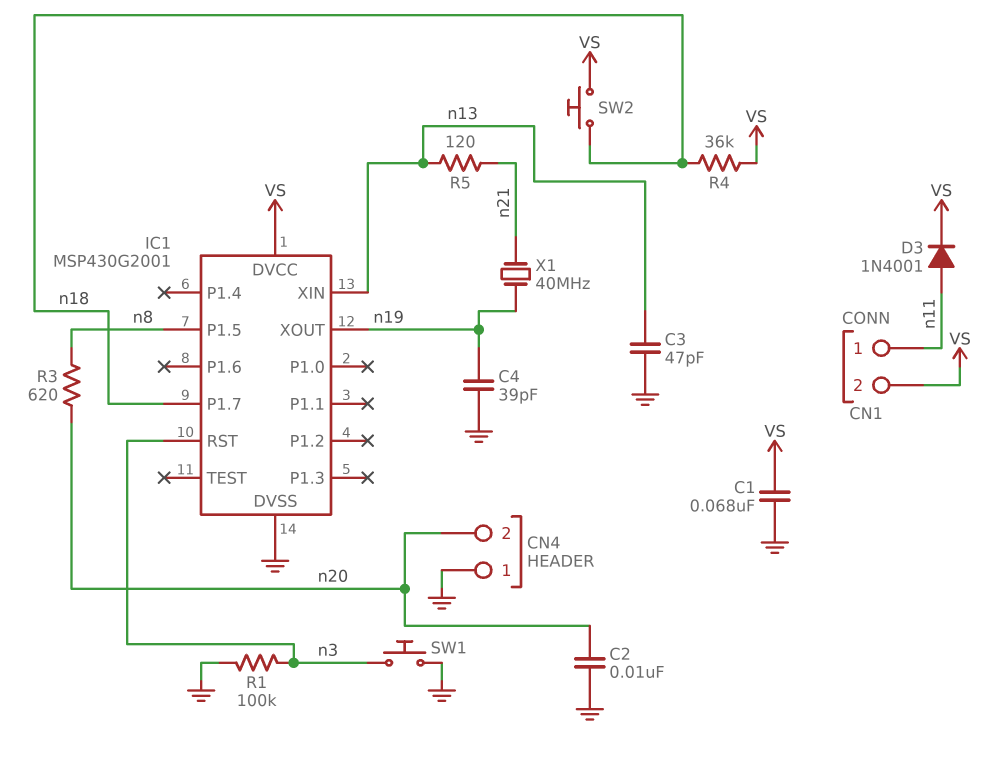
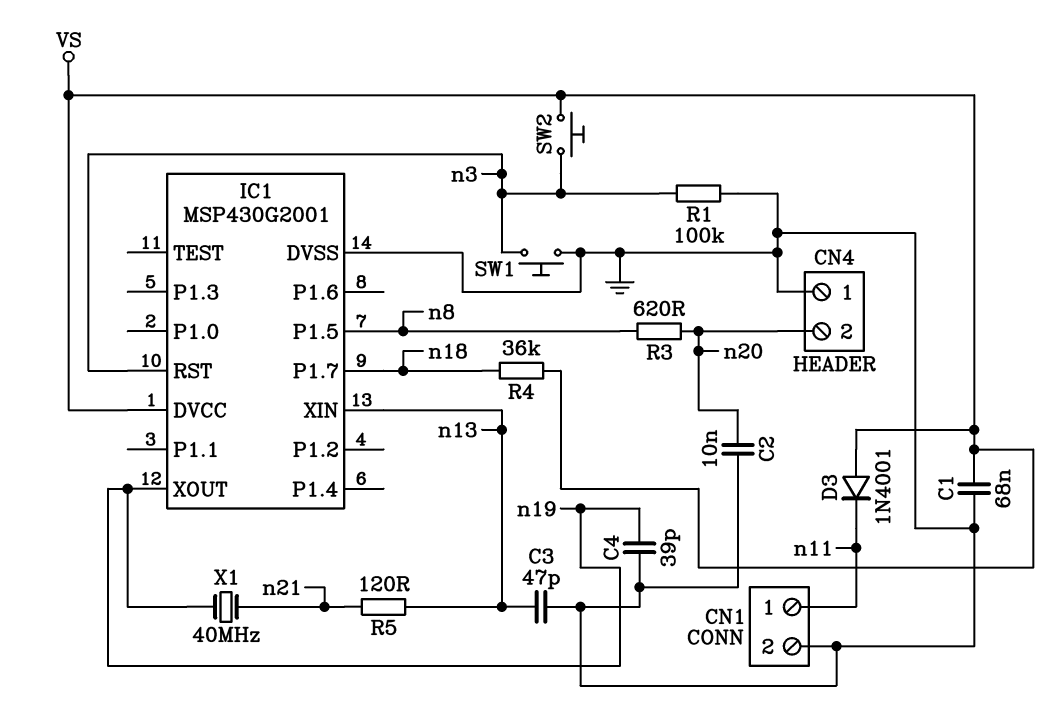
CN1 pin 2: VS -> GND
D3: diode 1N4001 (A n11, K VS) -> diode 1N4001 (A VS, K n11)
SW2: button (VS, n18) -> button (VS, n3)

